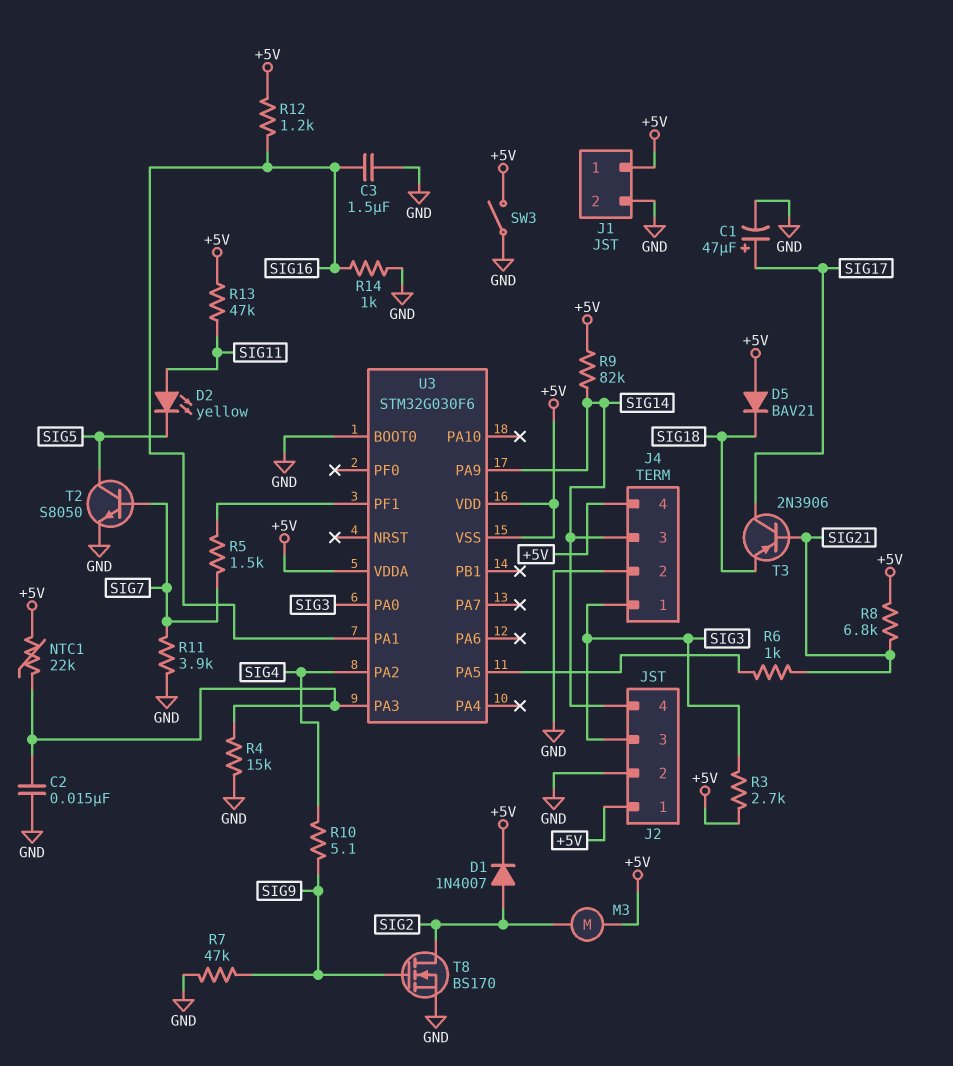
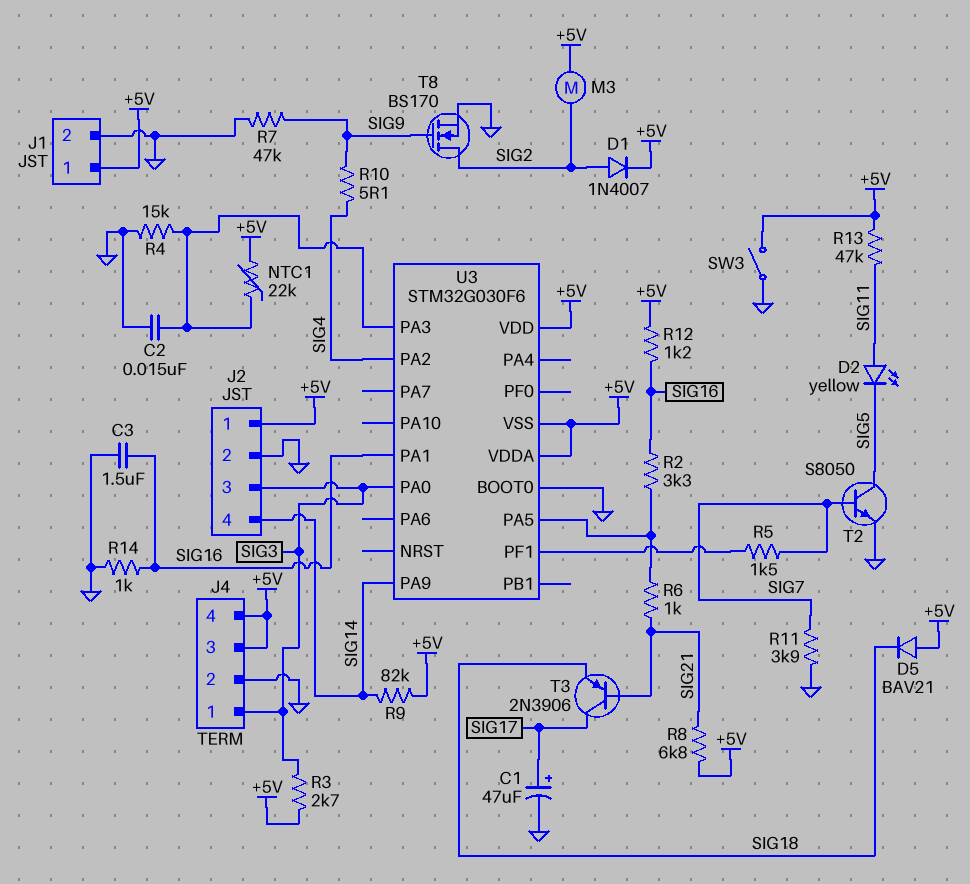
J4 pin 3: SIG14 -> +5V
R2: none -> 3.3k (SIG16, U3/PA5)

